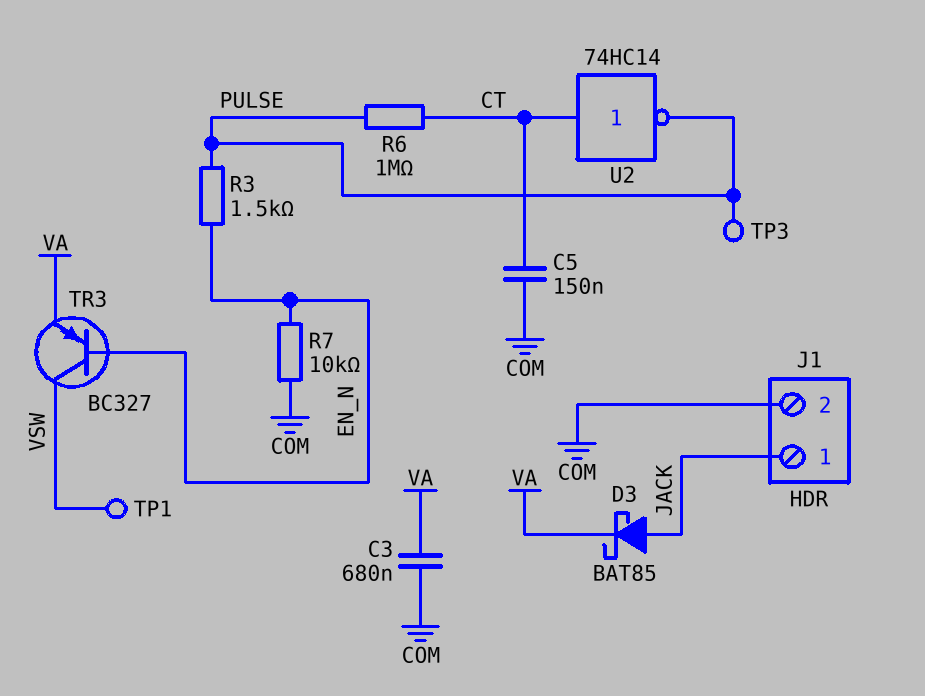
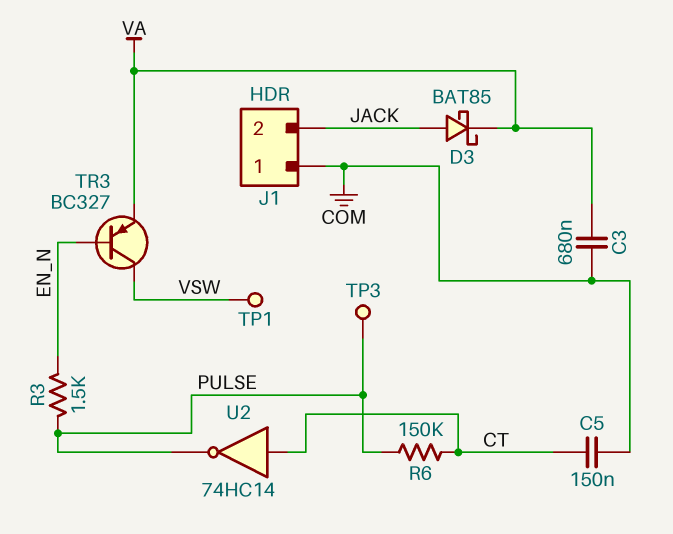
J1 pin 1: JACK -> COM
J1 pin 2: COM -> JACK
R6: 1M (CT, PULSE) -> 150k (CT, PULSE)
R7: 10k (COM, EN_N) -> none

